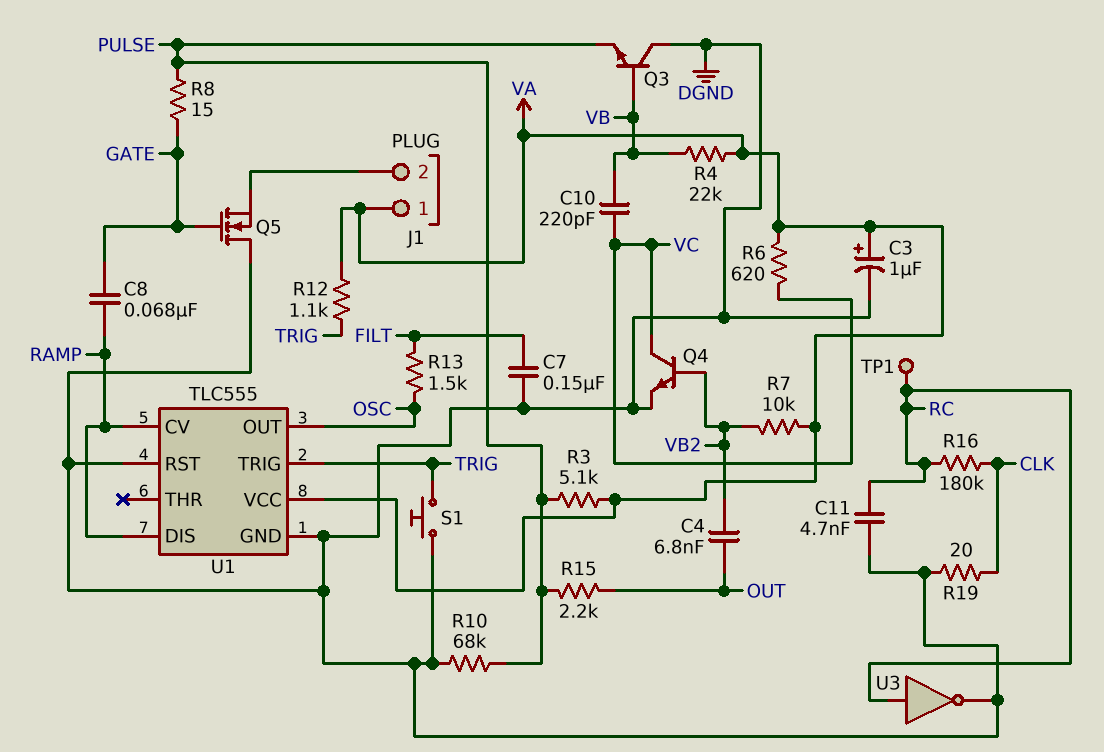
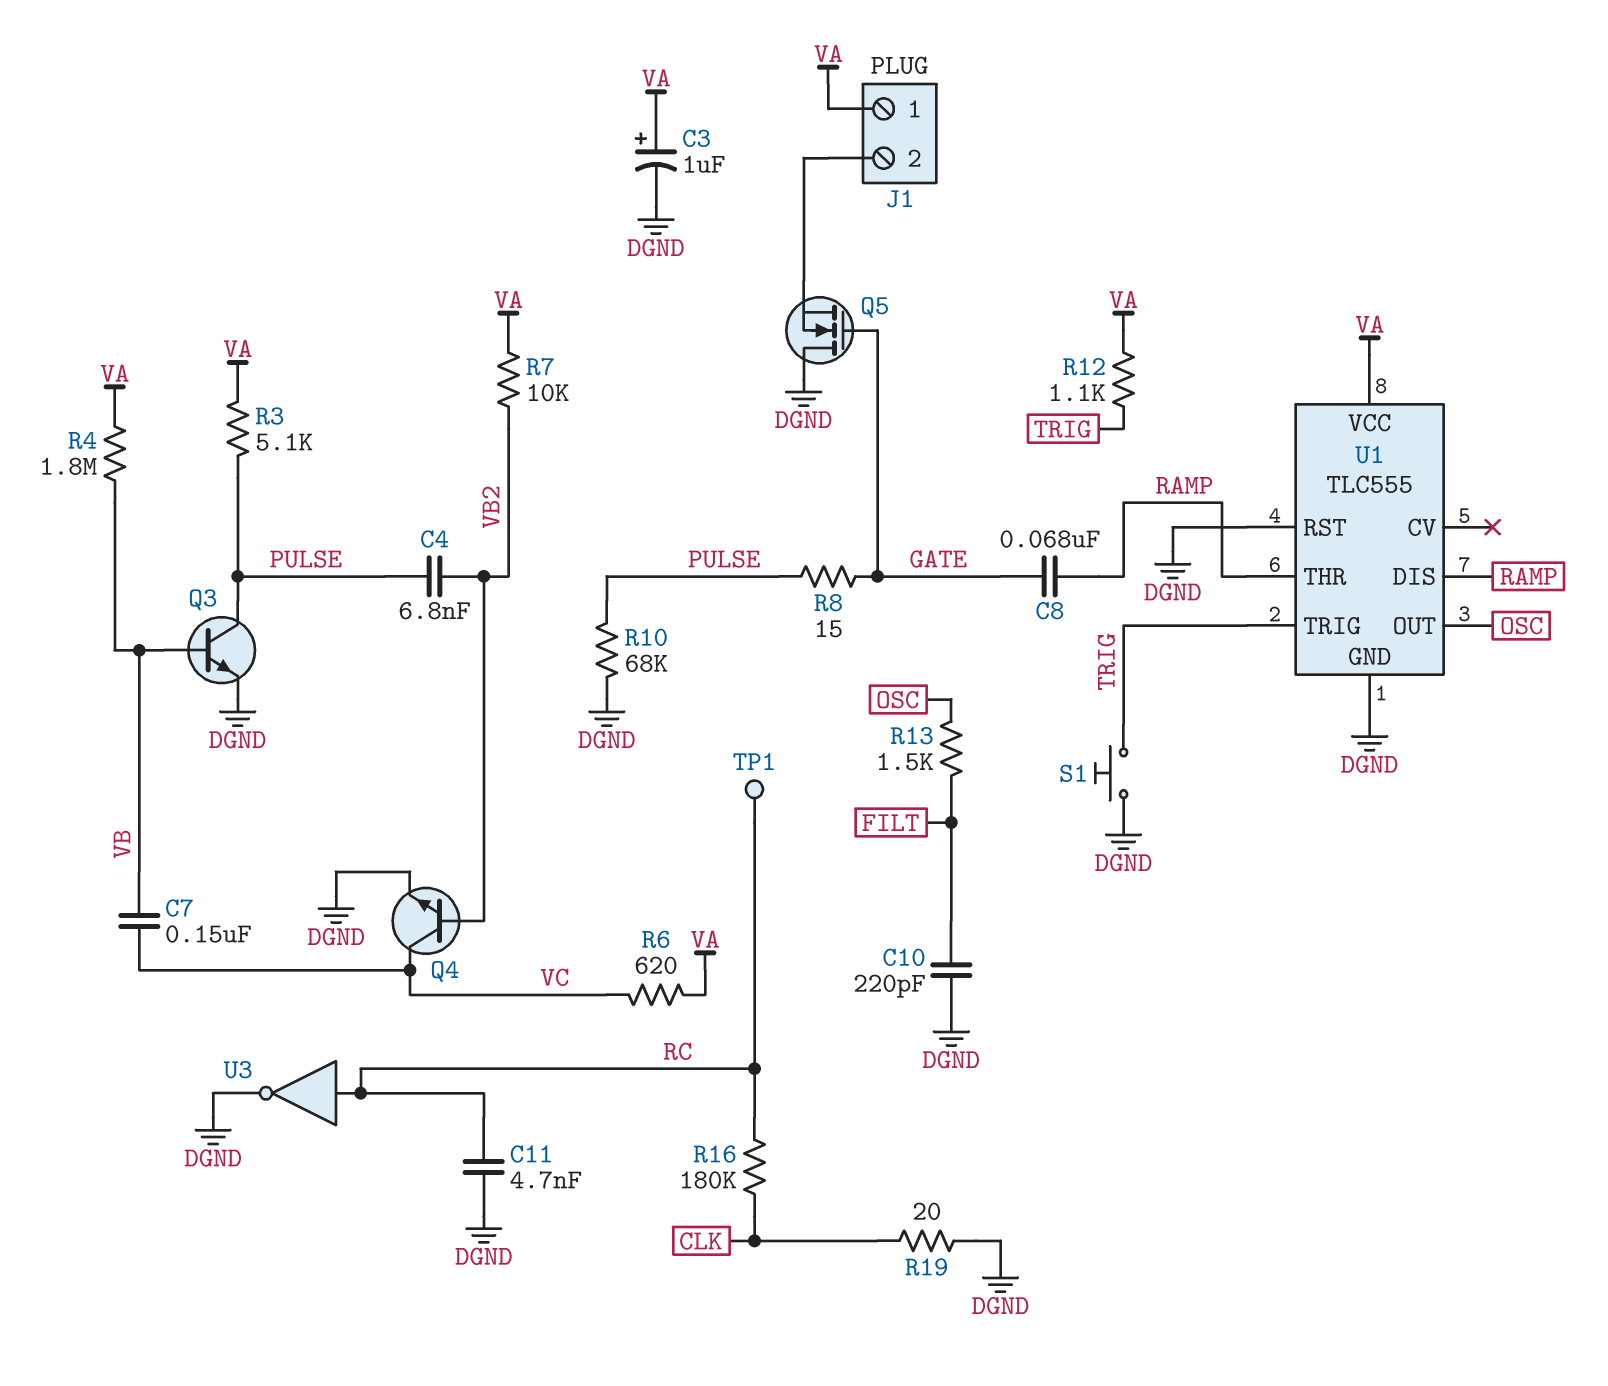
C4: 6.8nF (OUT, VB2) -> 6.8nF (PULSE, VB2)
C7: 150nF (DGND, FILT) -> 150nF (VB, VC)
C10: 220pF (VB, VC) -> 220pF (DGND, FILT)
Q3: NPN (B VB, C DGND, E PULSE) -> NPN (B VB, C PULSE, E DGND)
R4: 22k (VA, VB) -> 1.8M (VA, VB)
R15: 2.2k (OUT, PULSE) -> none
U1 pin CV: RAMP -> none
U1 pin THR: none -> RAMP

